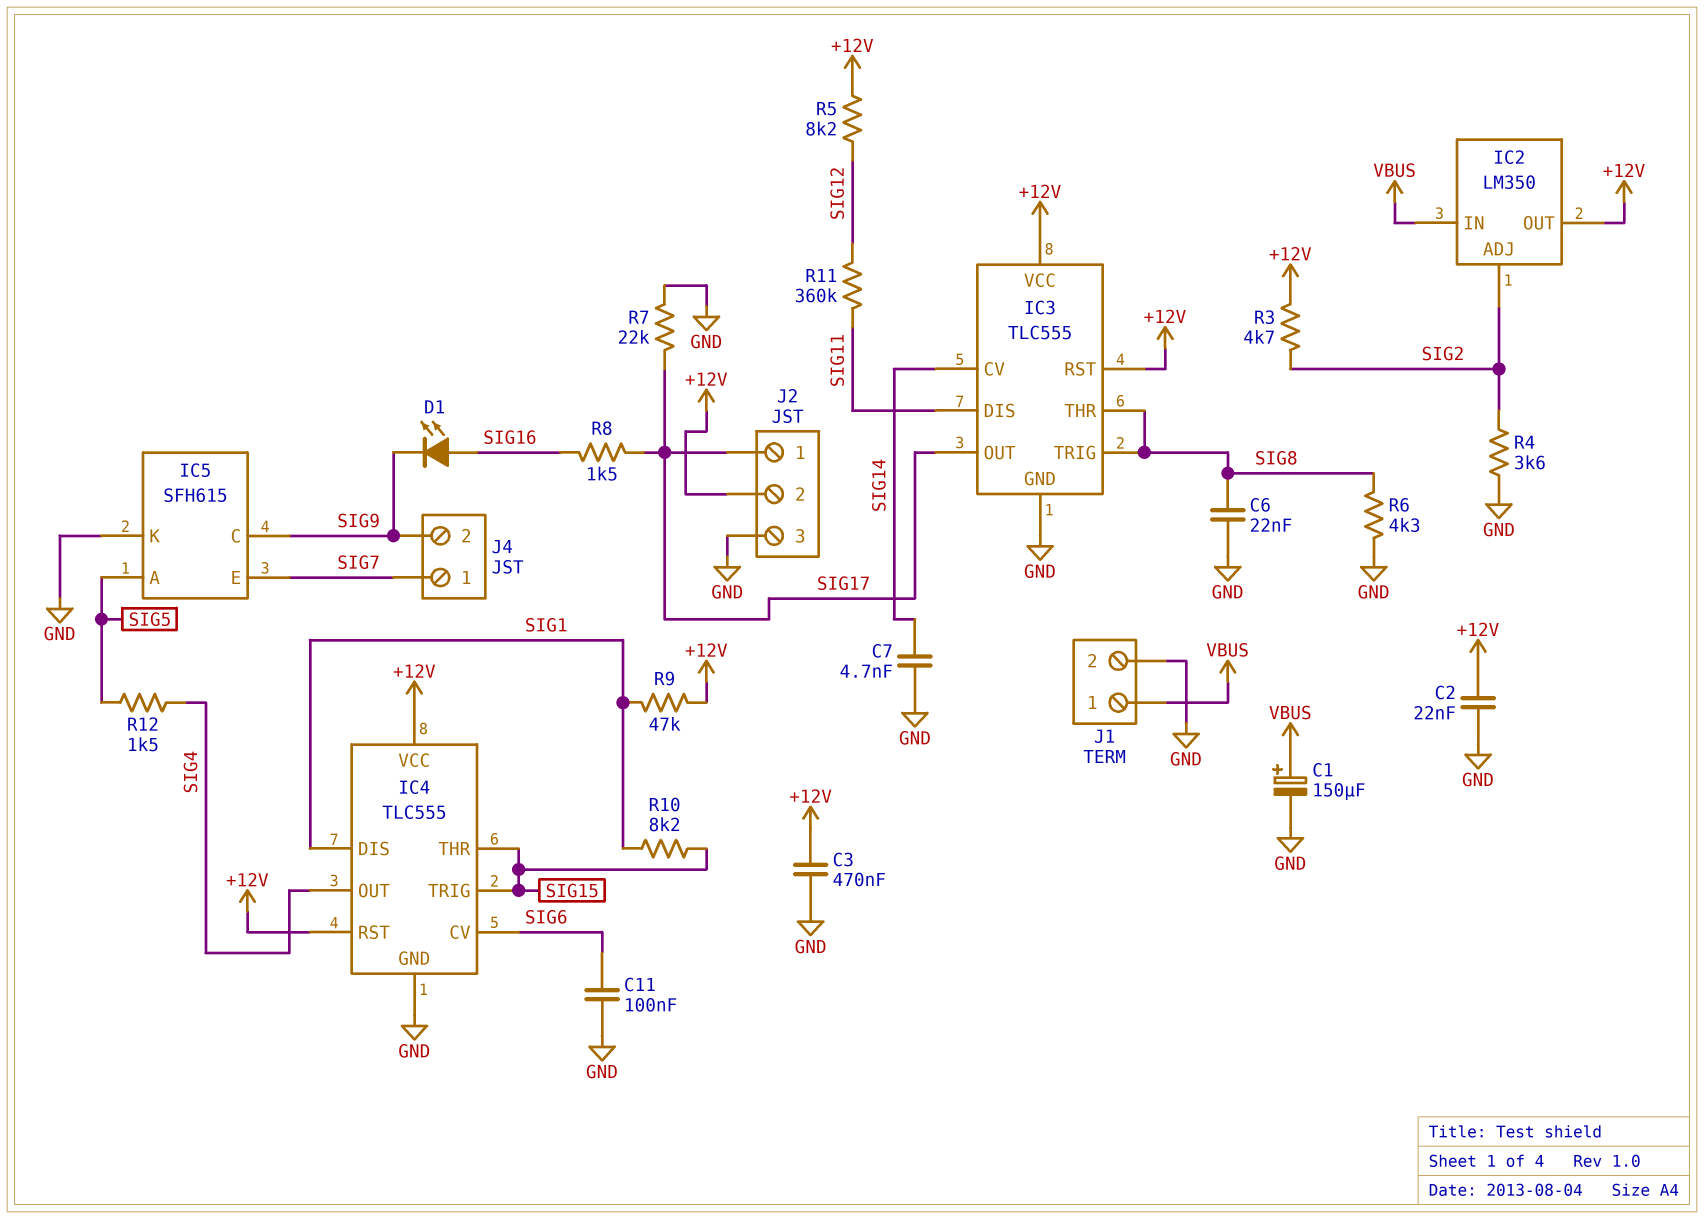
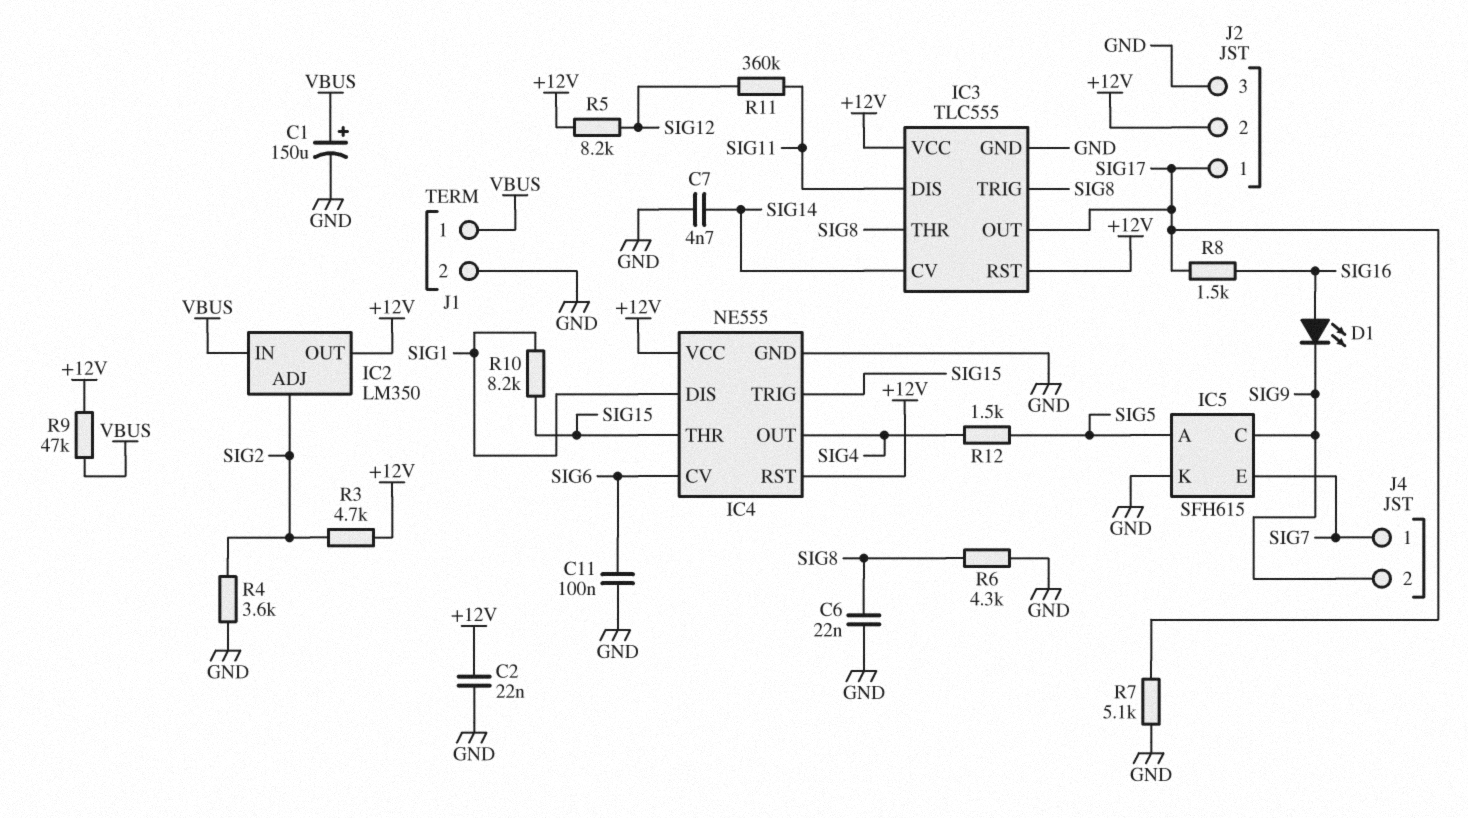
C3: 470nF (+12V, GND) -> none
IC4: TLC555 -> NE555
R7: 22k (GND, SIG17) -> 5.1k (GND, SIG17)
R9: 47k (+12V, SIG1) -> 47k (+12V, VBUS)

